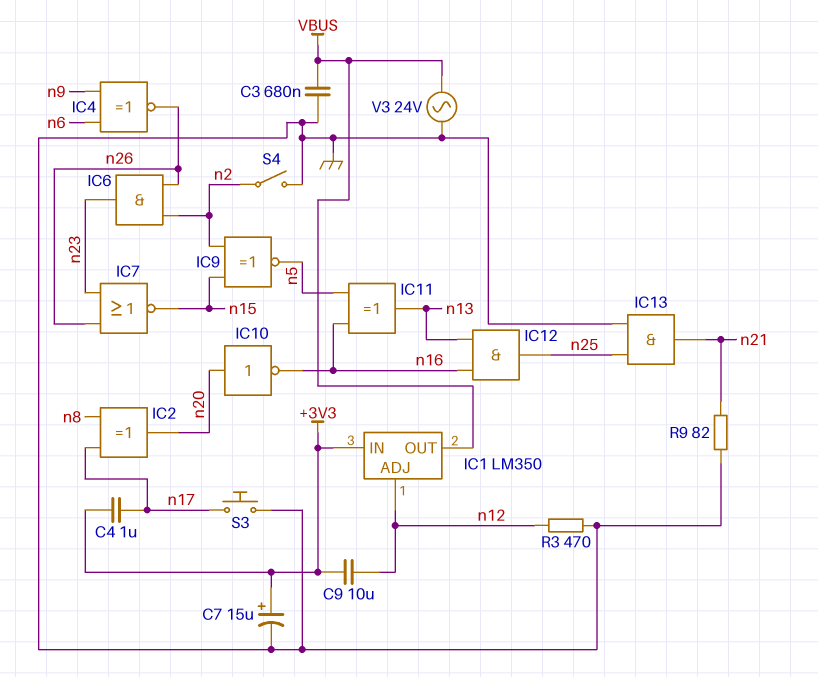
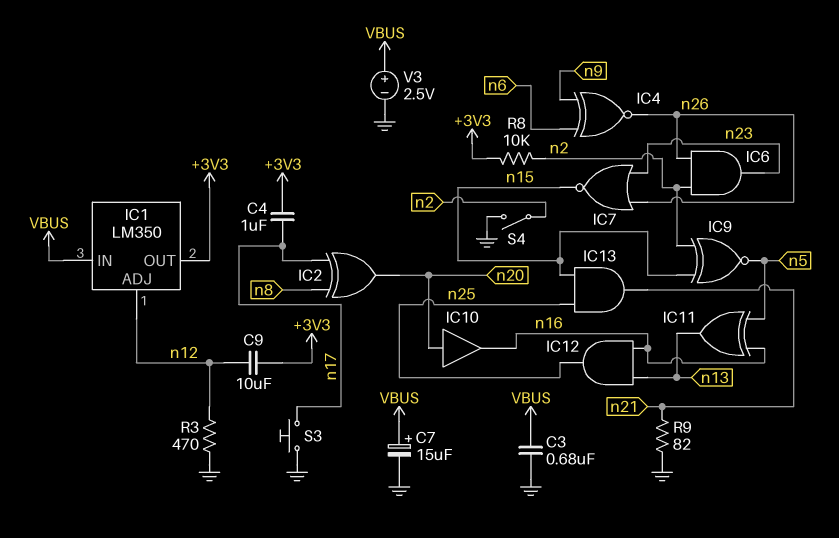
C7: 15uF (plus +3V3, minus GND) -> 15uF (plus VBUS, minus GND)
IC1 pin IN: +3V3 -> VBUS
IC1 pin OUT: VBUS -> +3V3
IC10: NOT (in n20, out n16) -> buffer (in n20, out n16)
IC13: AND (in GND, in n25, out n21) -> AND (in n15, in n25, out n21)
R8: none -> 10k (+3V3, n2)
V3: AC 24V (GND, VBUS) -> 2.5V (plus VBUS, minus GND)

